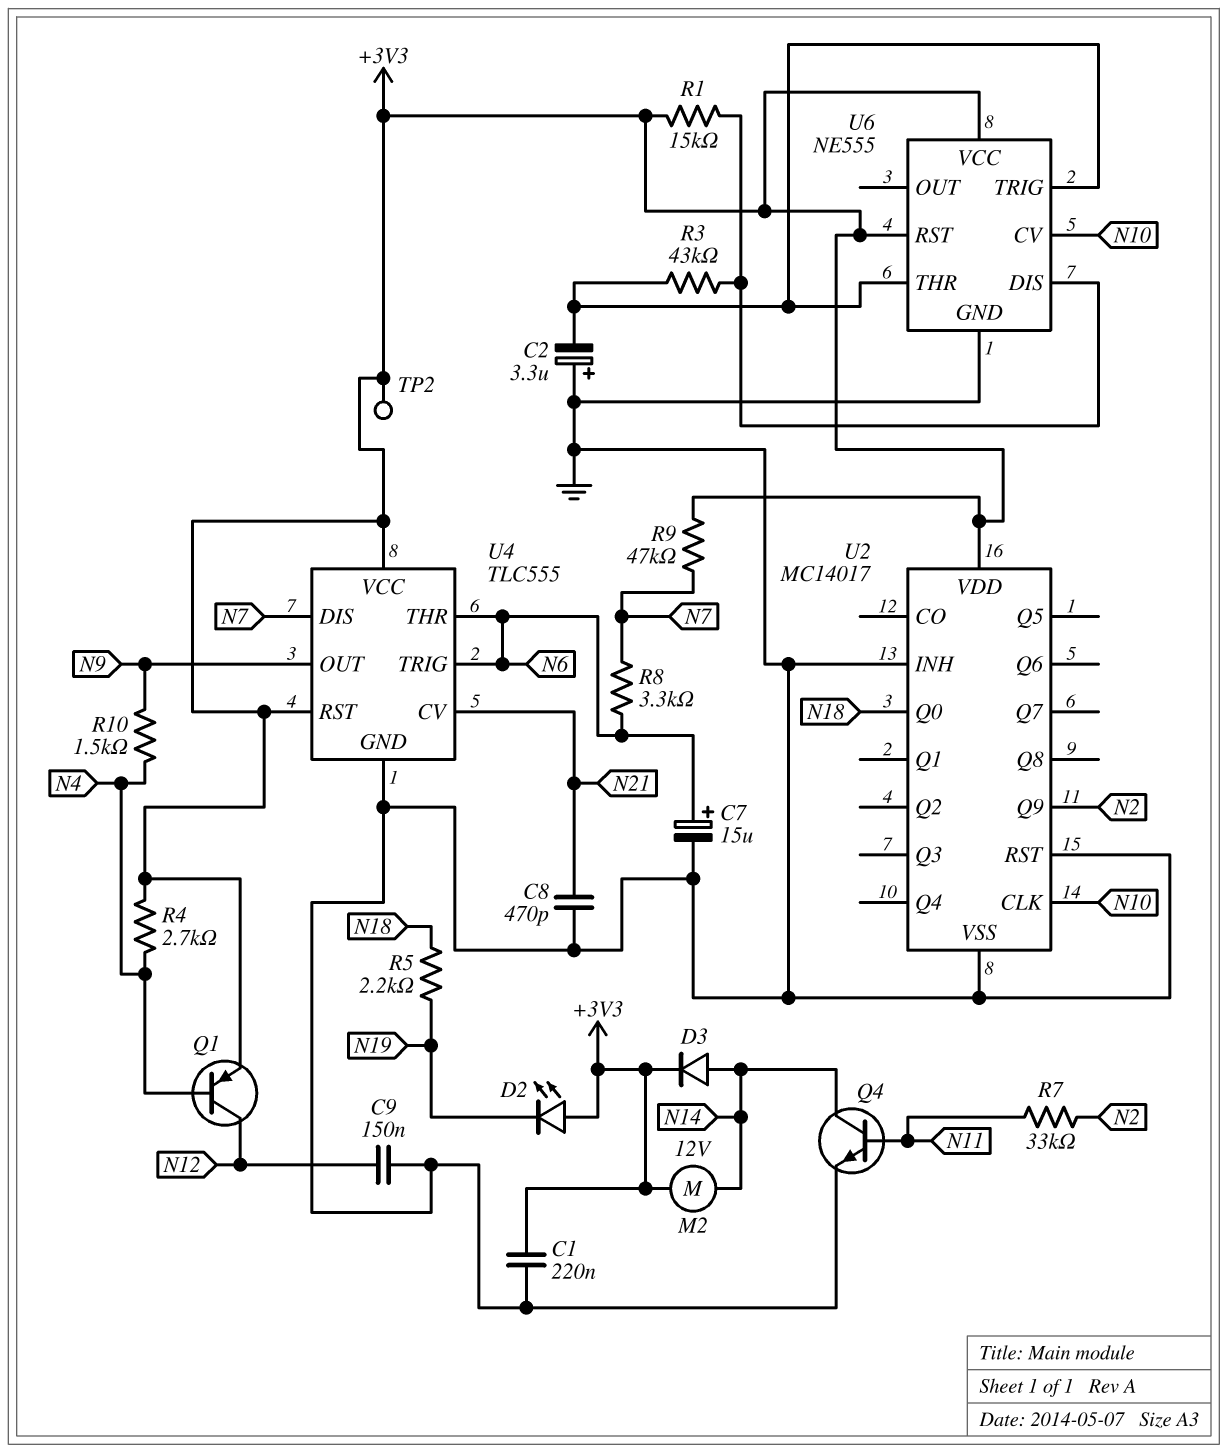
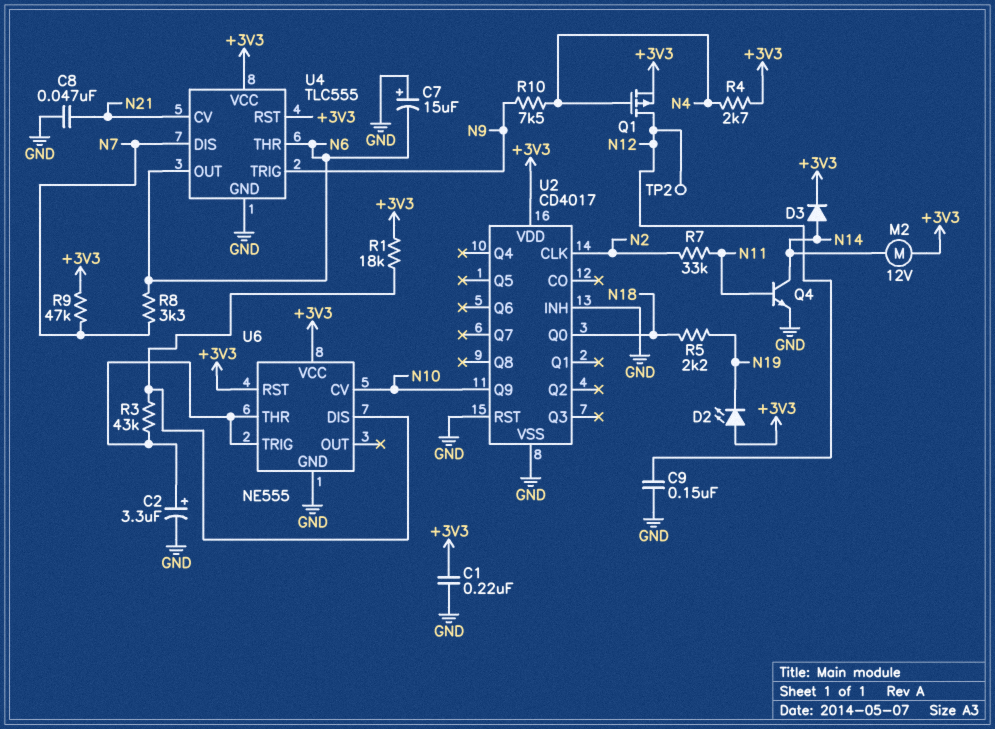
C2: 3.3uF (plus GND, minus U6/THR) -> 3.3uF (plus U6/THR, minus GND)
C7: 15uF (plus N6, minus GND) -> 15uF (plus GND, minus N6)
C8: 470pF (GND, N21) -> 47nF (GND, N21)
Q1: PNP (B N4, C N12, E +3V3) -> PMOS (G N4, D N12, S +3V3)
R1: 15k (+3V3, U6/DIS) -> 18k (+3V3, U6/DIS)
R10: 1.5k (N4, N9) -> 7.5k (N4, N9)
TP2: test point (+3V3) -> test point (N12)
U2: MC14017 -> CD4017
U2 pin CLK: N10 -> N2
U2 pin Q9: N2 -> N10
U4 pin OUT: N9 -> N6
U4 pin TRIG: N6 -> N9

